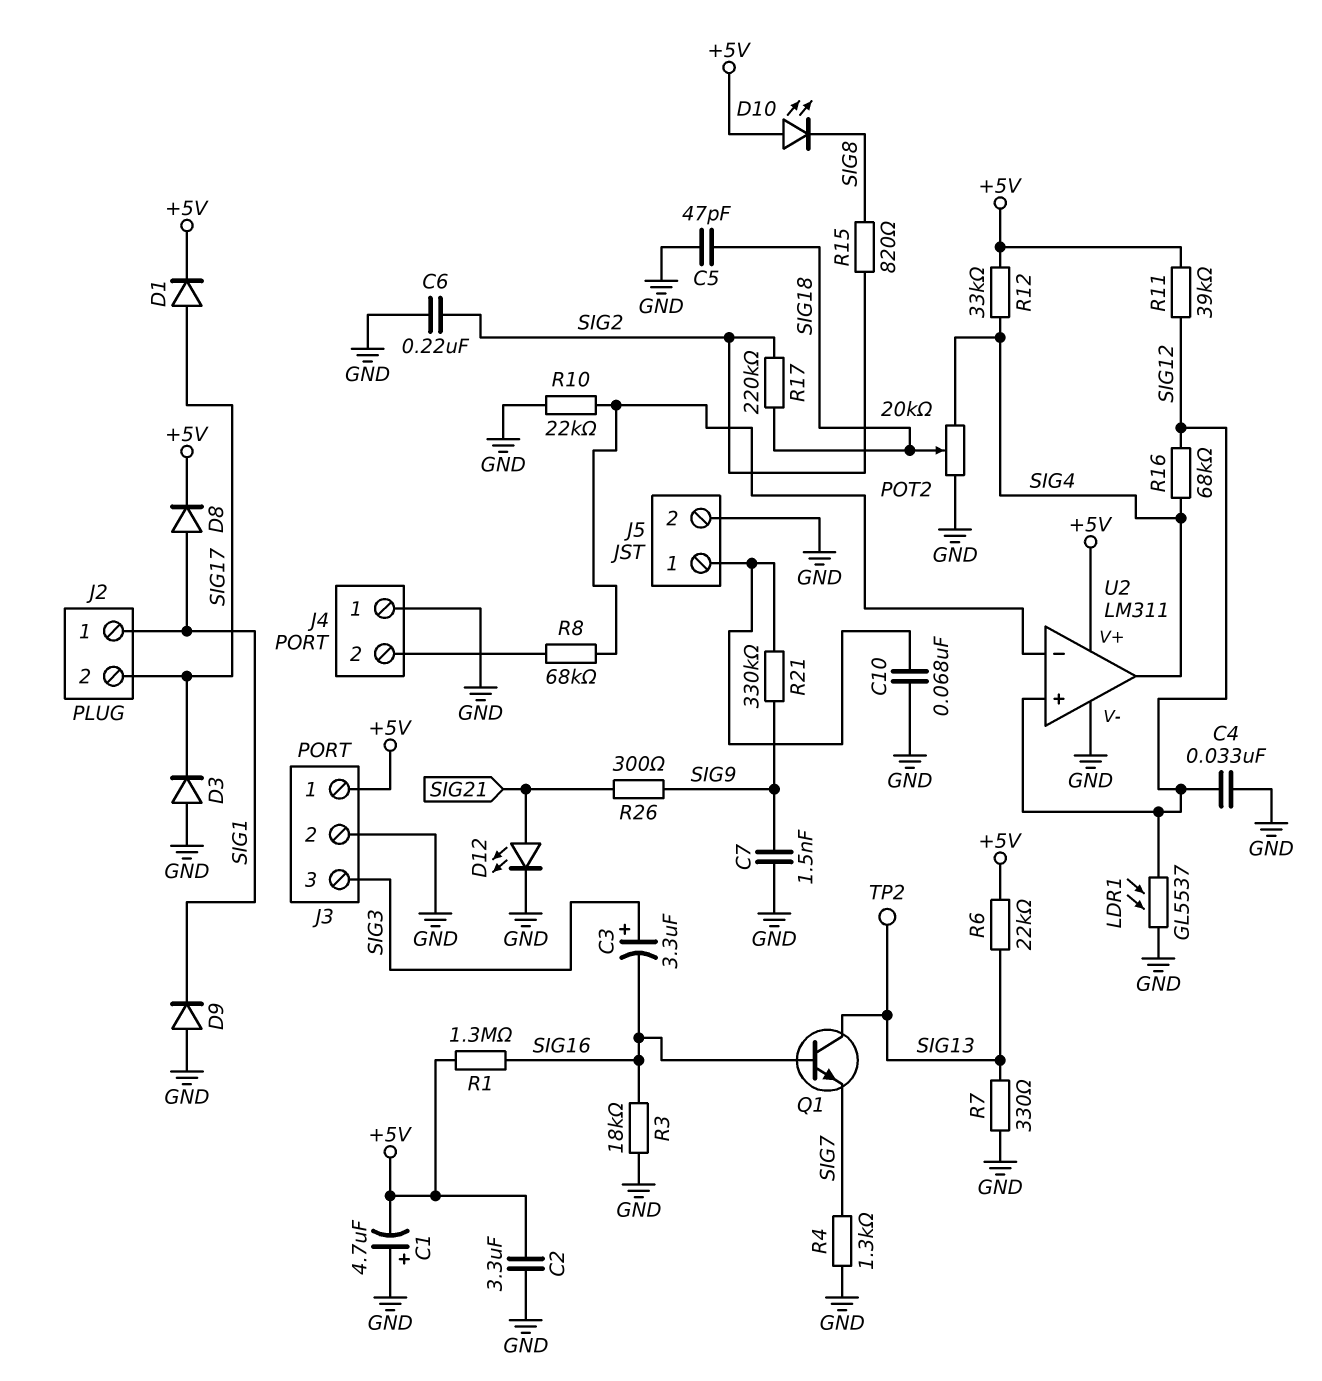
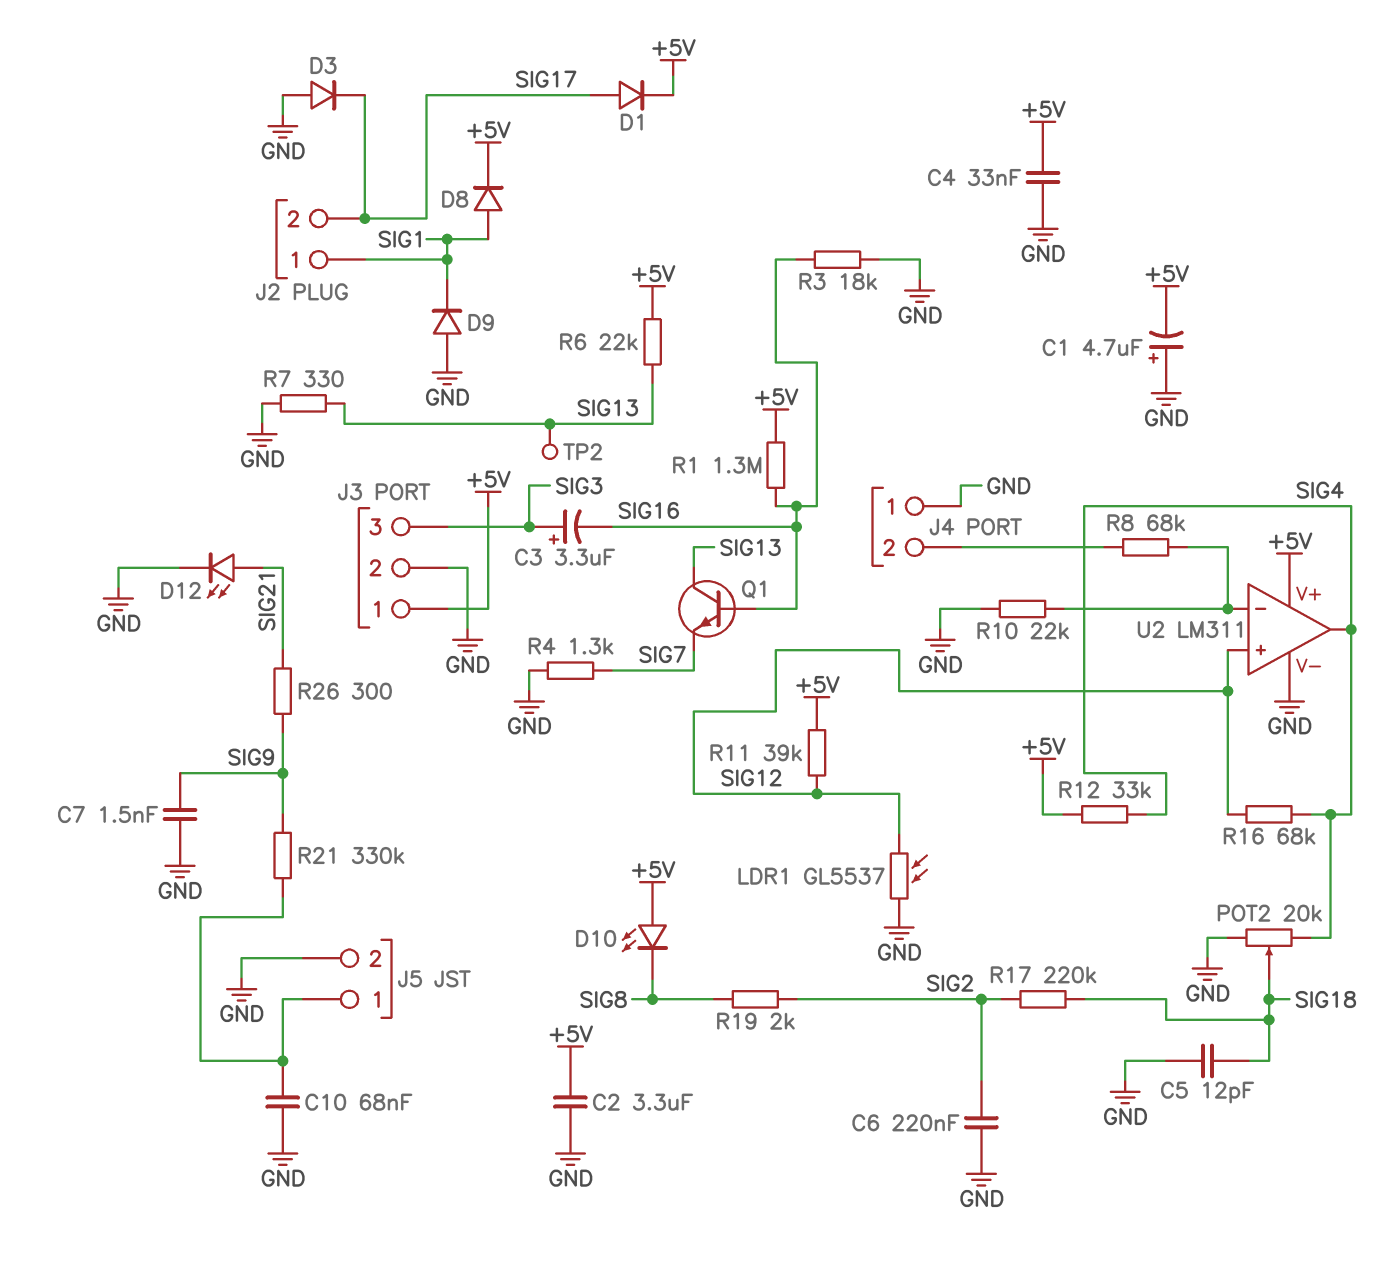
C4: 33nF (GND, SIG12) -> 33nF (+5V, GND)
C5: 47pF (GND, SIG18) -> 12pF (GND, SIG18)
R15: 820 (SIG2, SIG8) -> none
R19: none -> 2k (SIG2, SIG8)

